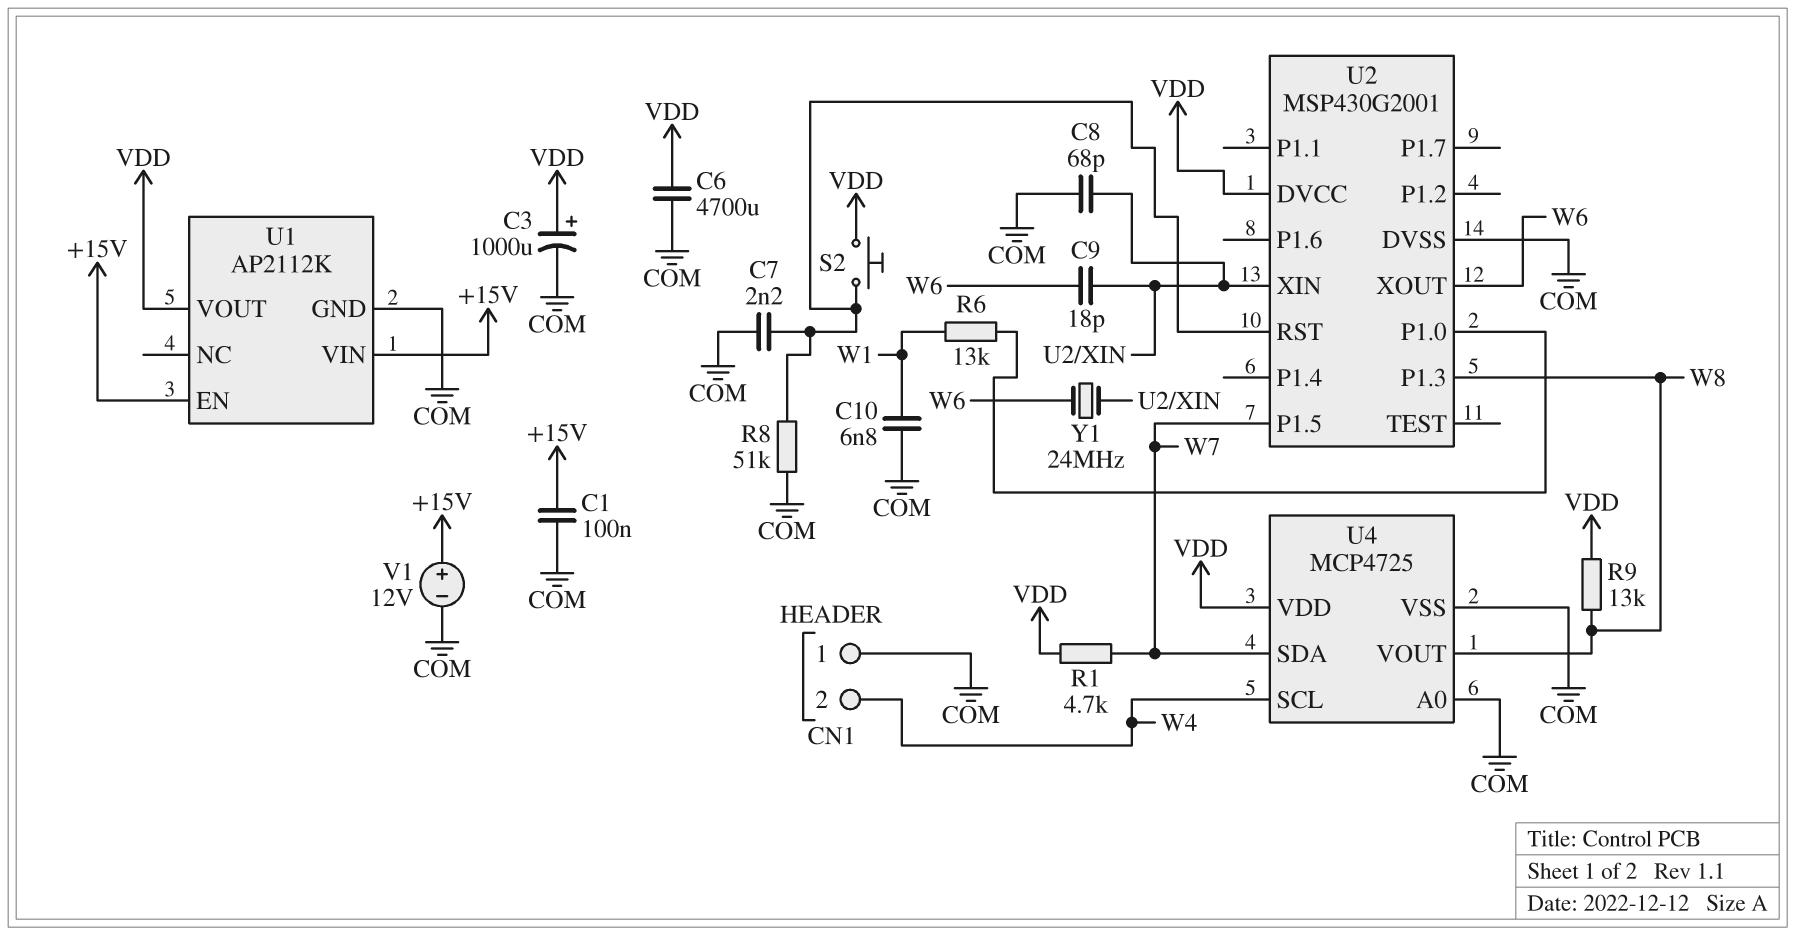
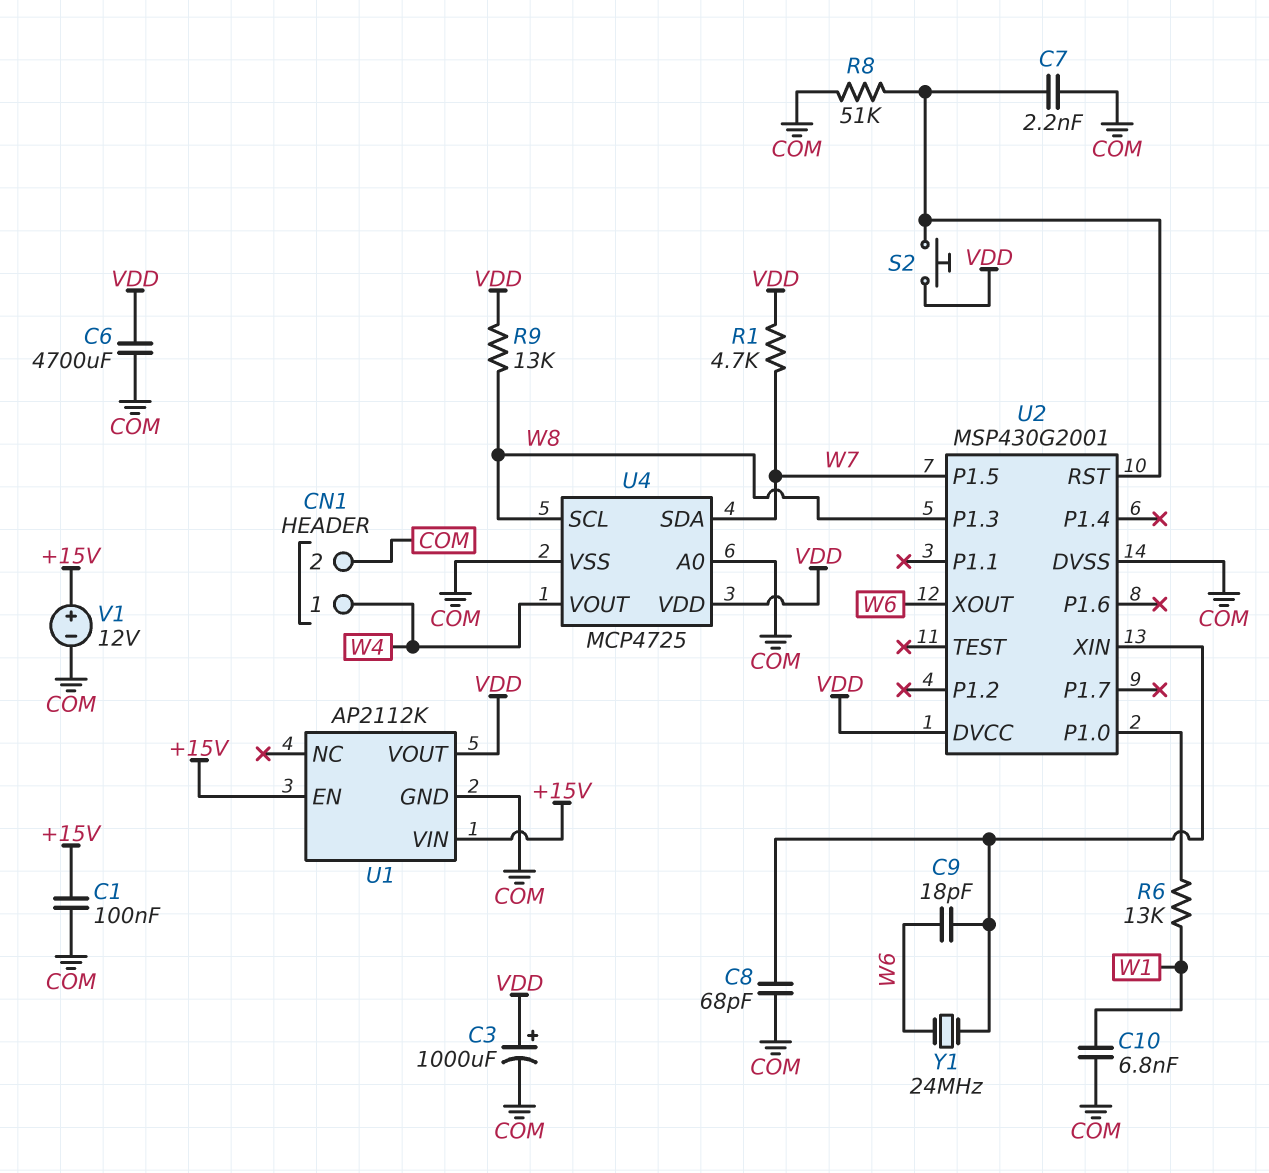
CN1 pin 1: COM -> W4
CN1 pin 2: W4 -> COM
U4 pin SCL: W4 -> W8
U4 pin VOUT: W8 -> W4

